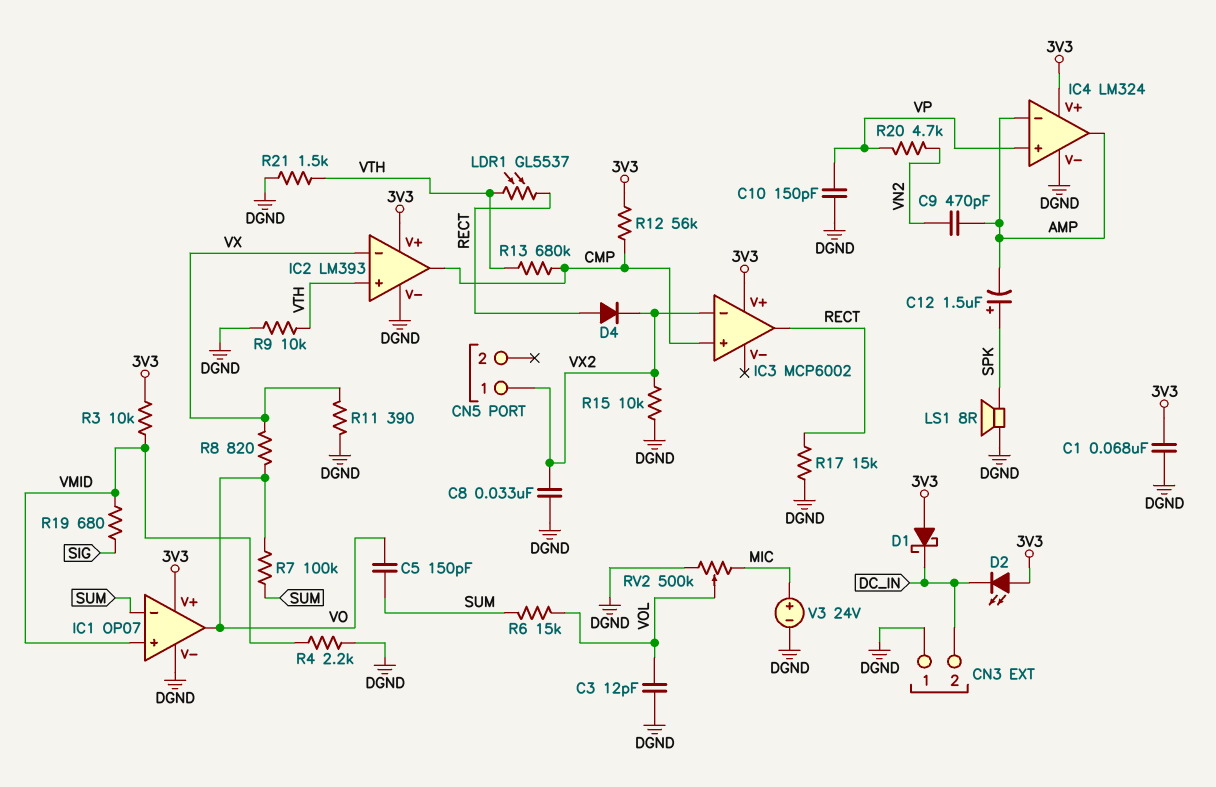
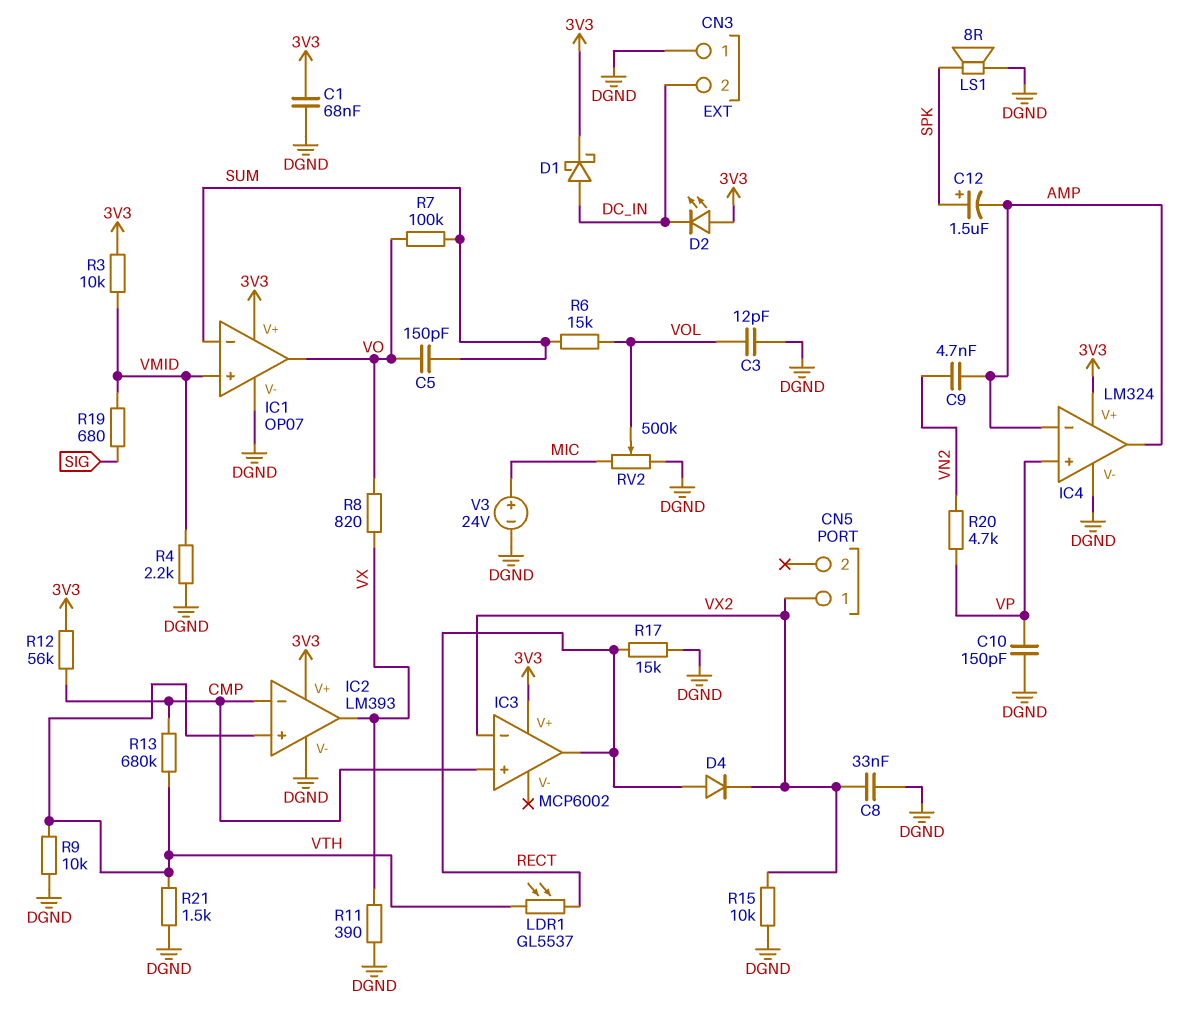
C9: 470pF (AMP, VN2) -> 4.7nF (AMP, VN2)
D1: schottky (A 3V3, K DC_IN) -> schottky (A DC_IN, K 3V3)
IC2 pin in-: VX -> CMP
IC2 pin out: CMP -> VX

